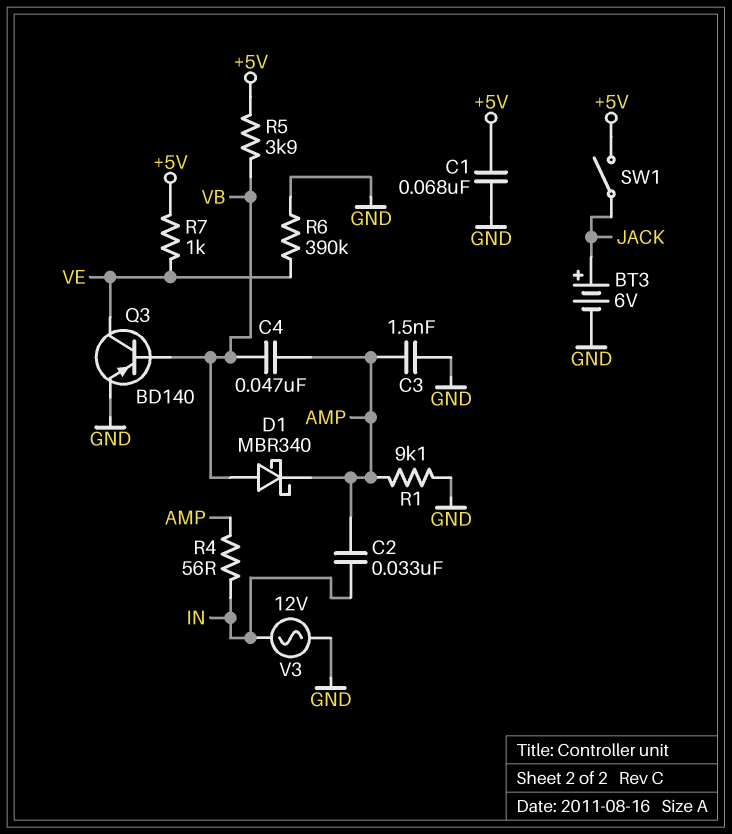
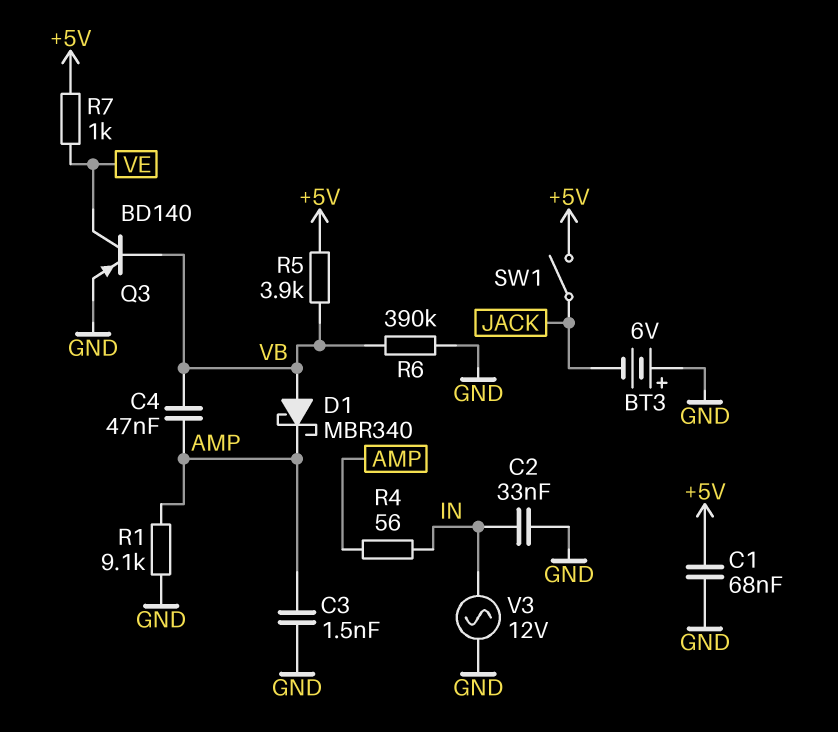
BT3: 6V (plus JACK, minus GND) -> 6V (plus GND, minus JACK)
C2: 33nF (AMP, IN) -> 33nF (GND, IN)
R6: 390k (GND, VE) -> 390k (GND, VB)

